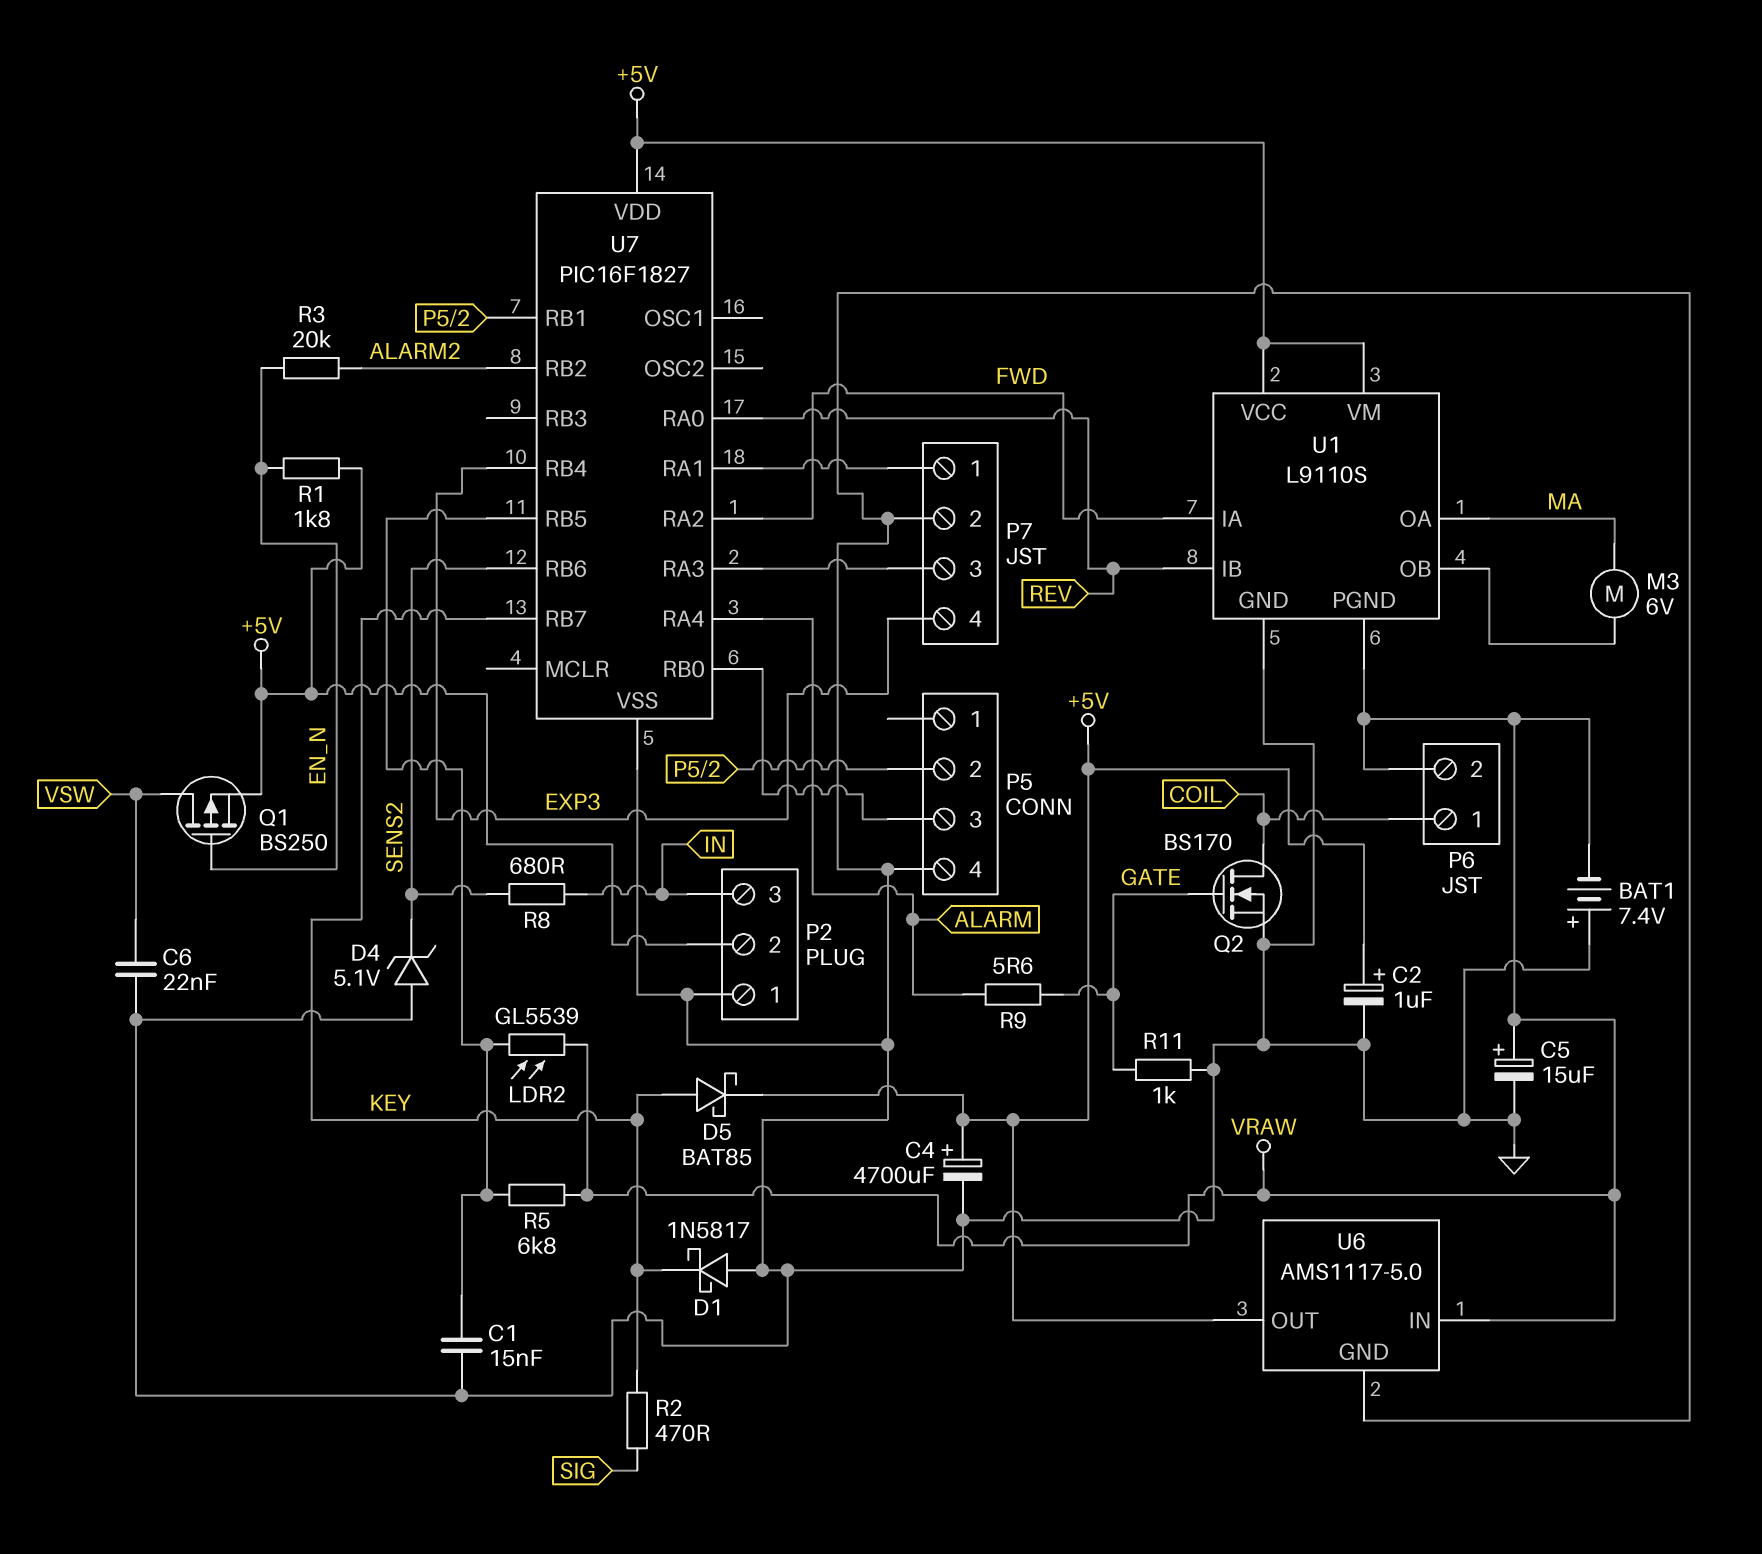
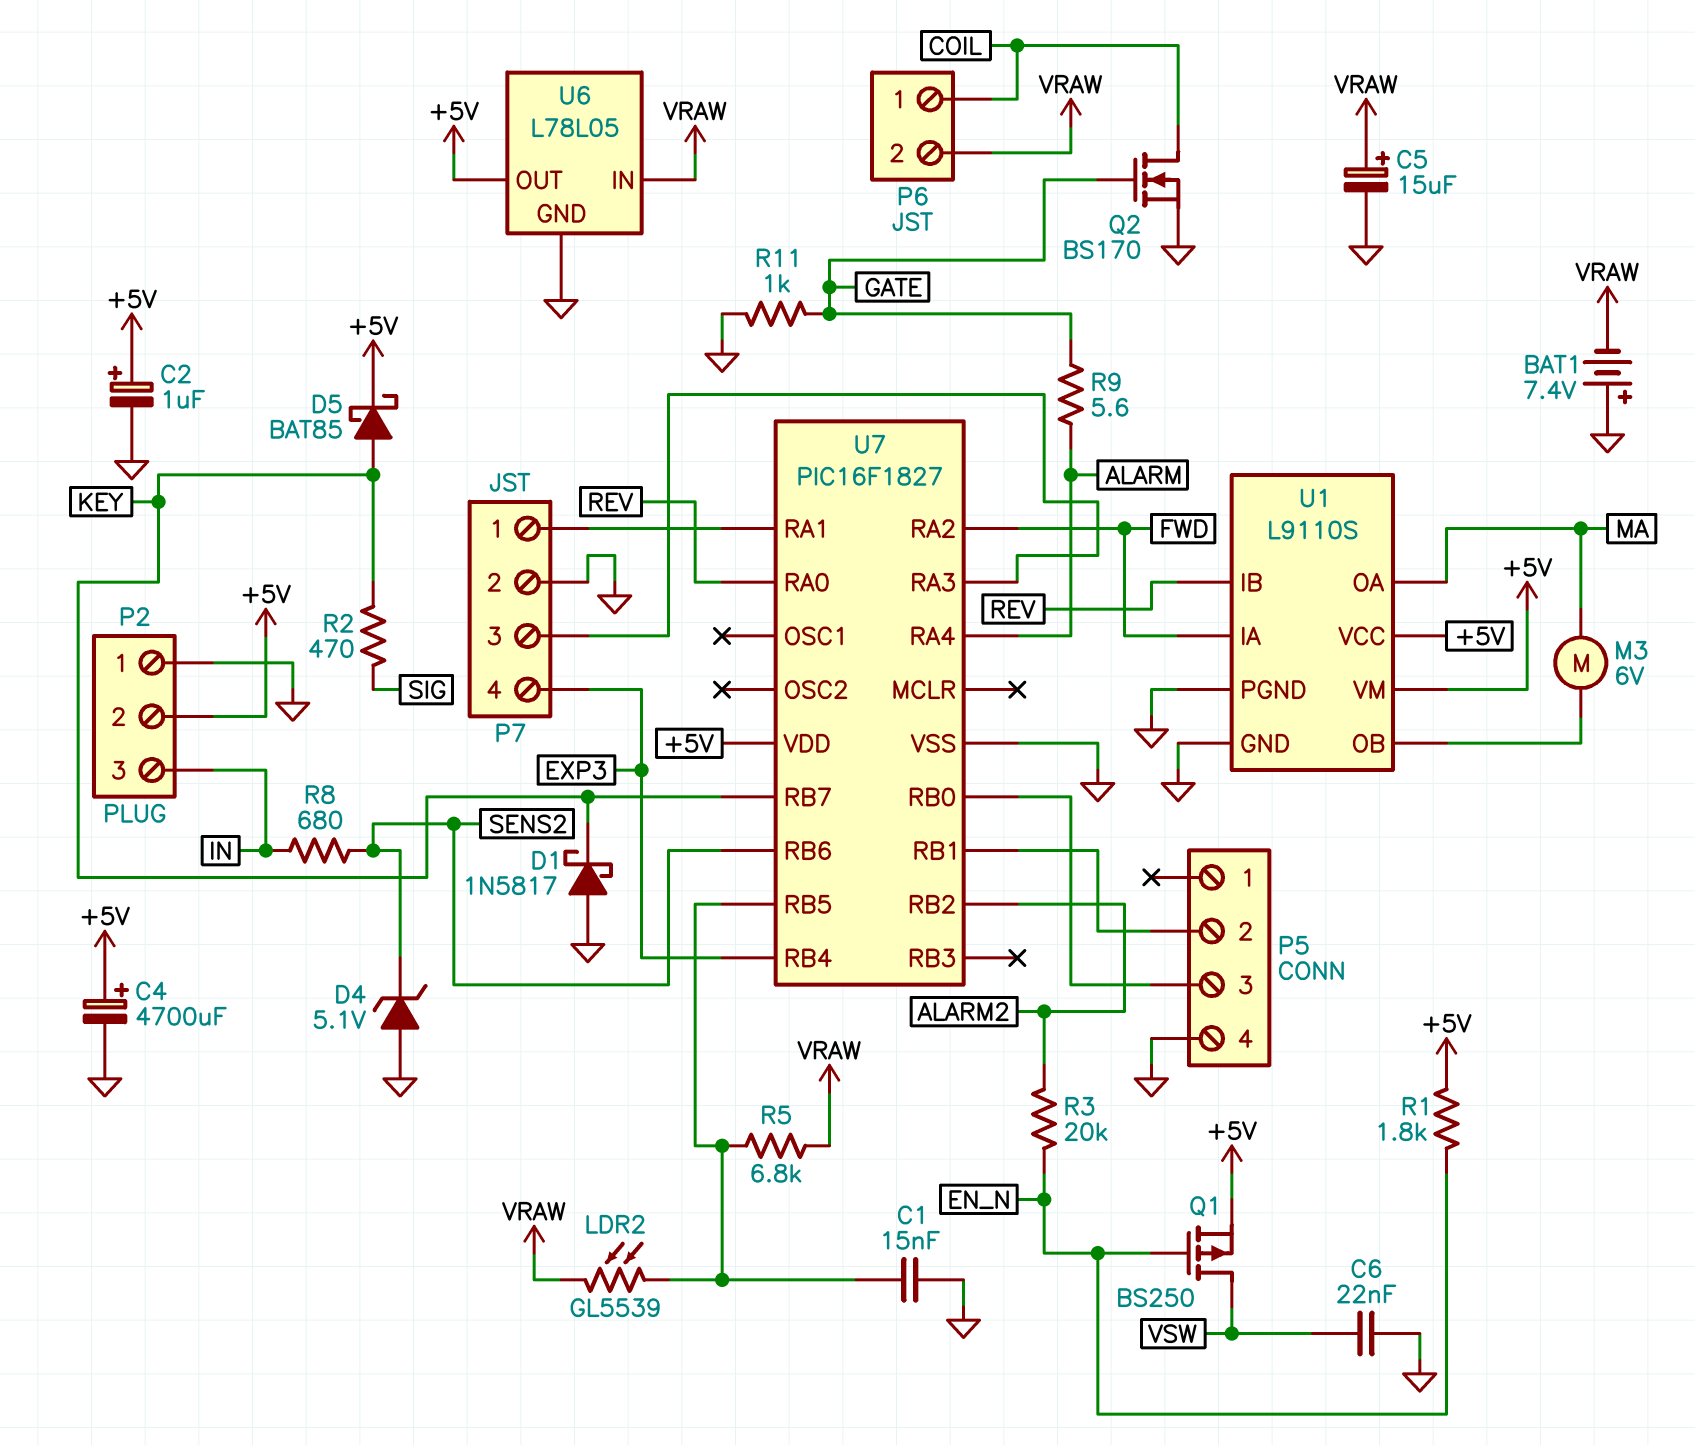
U1 pin PGND: VRAW -> GND
U6: AMS1117-5.0 -> L78L05

